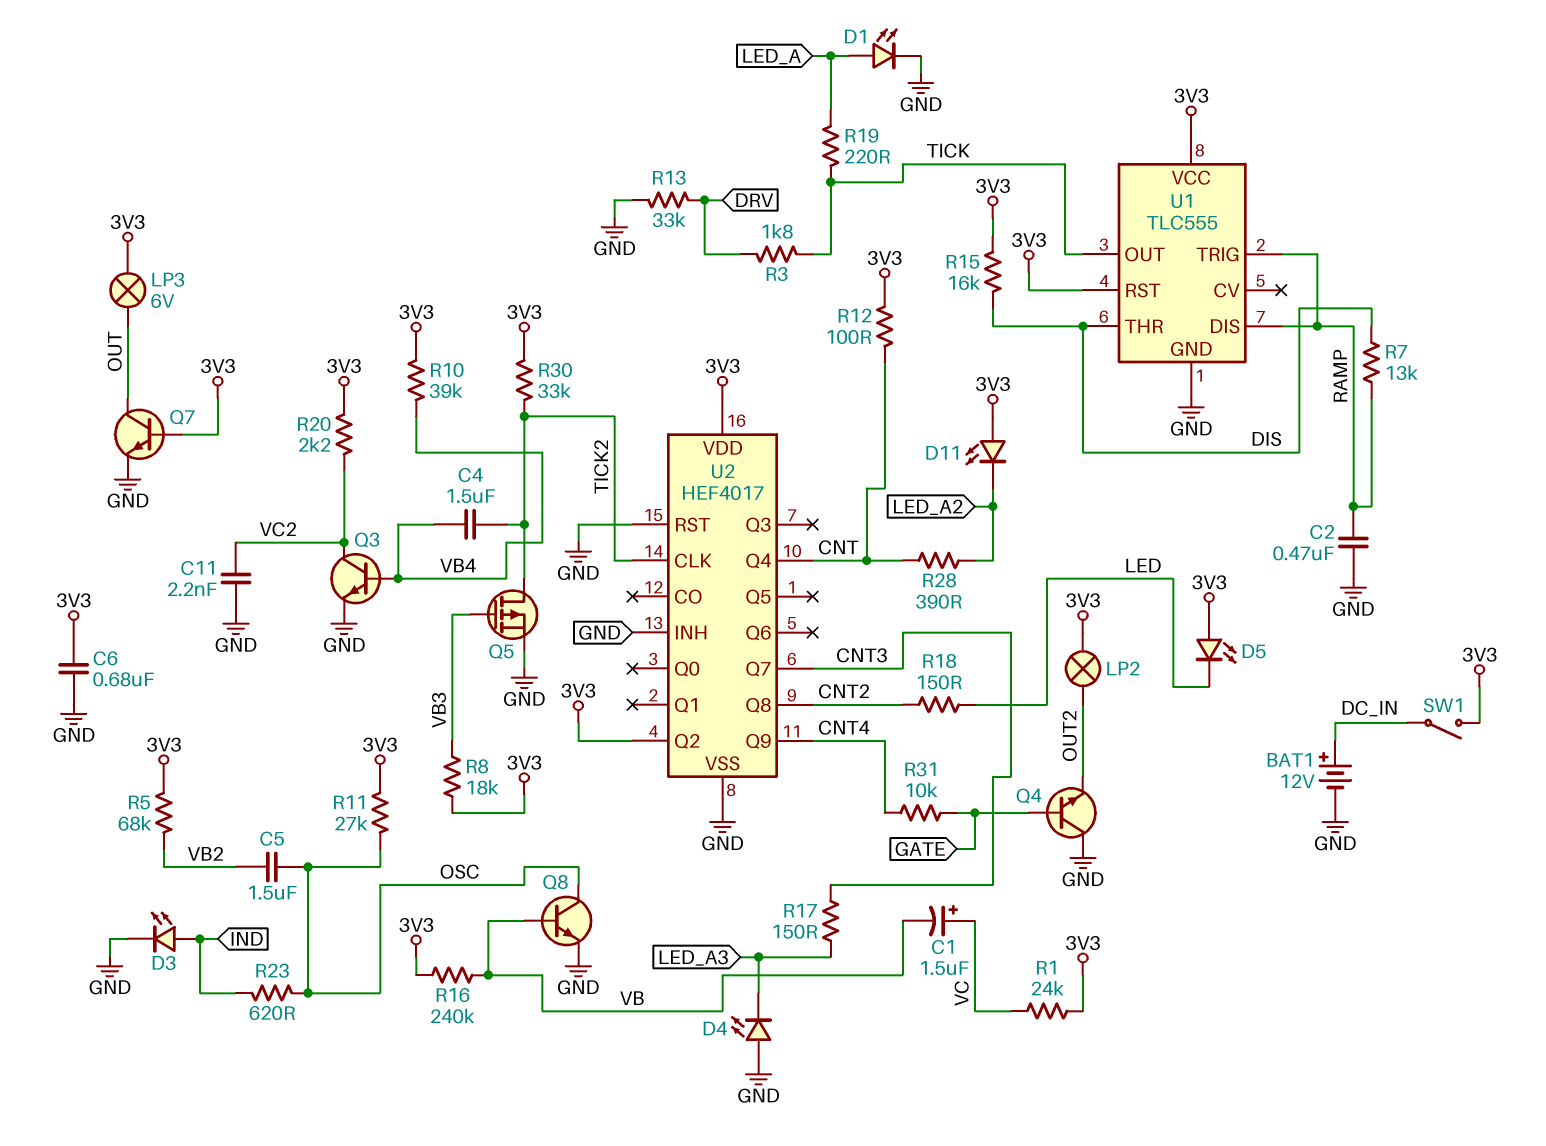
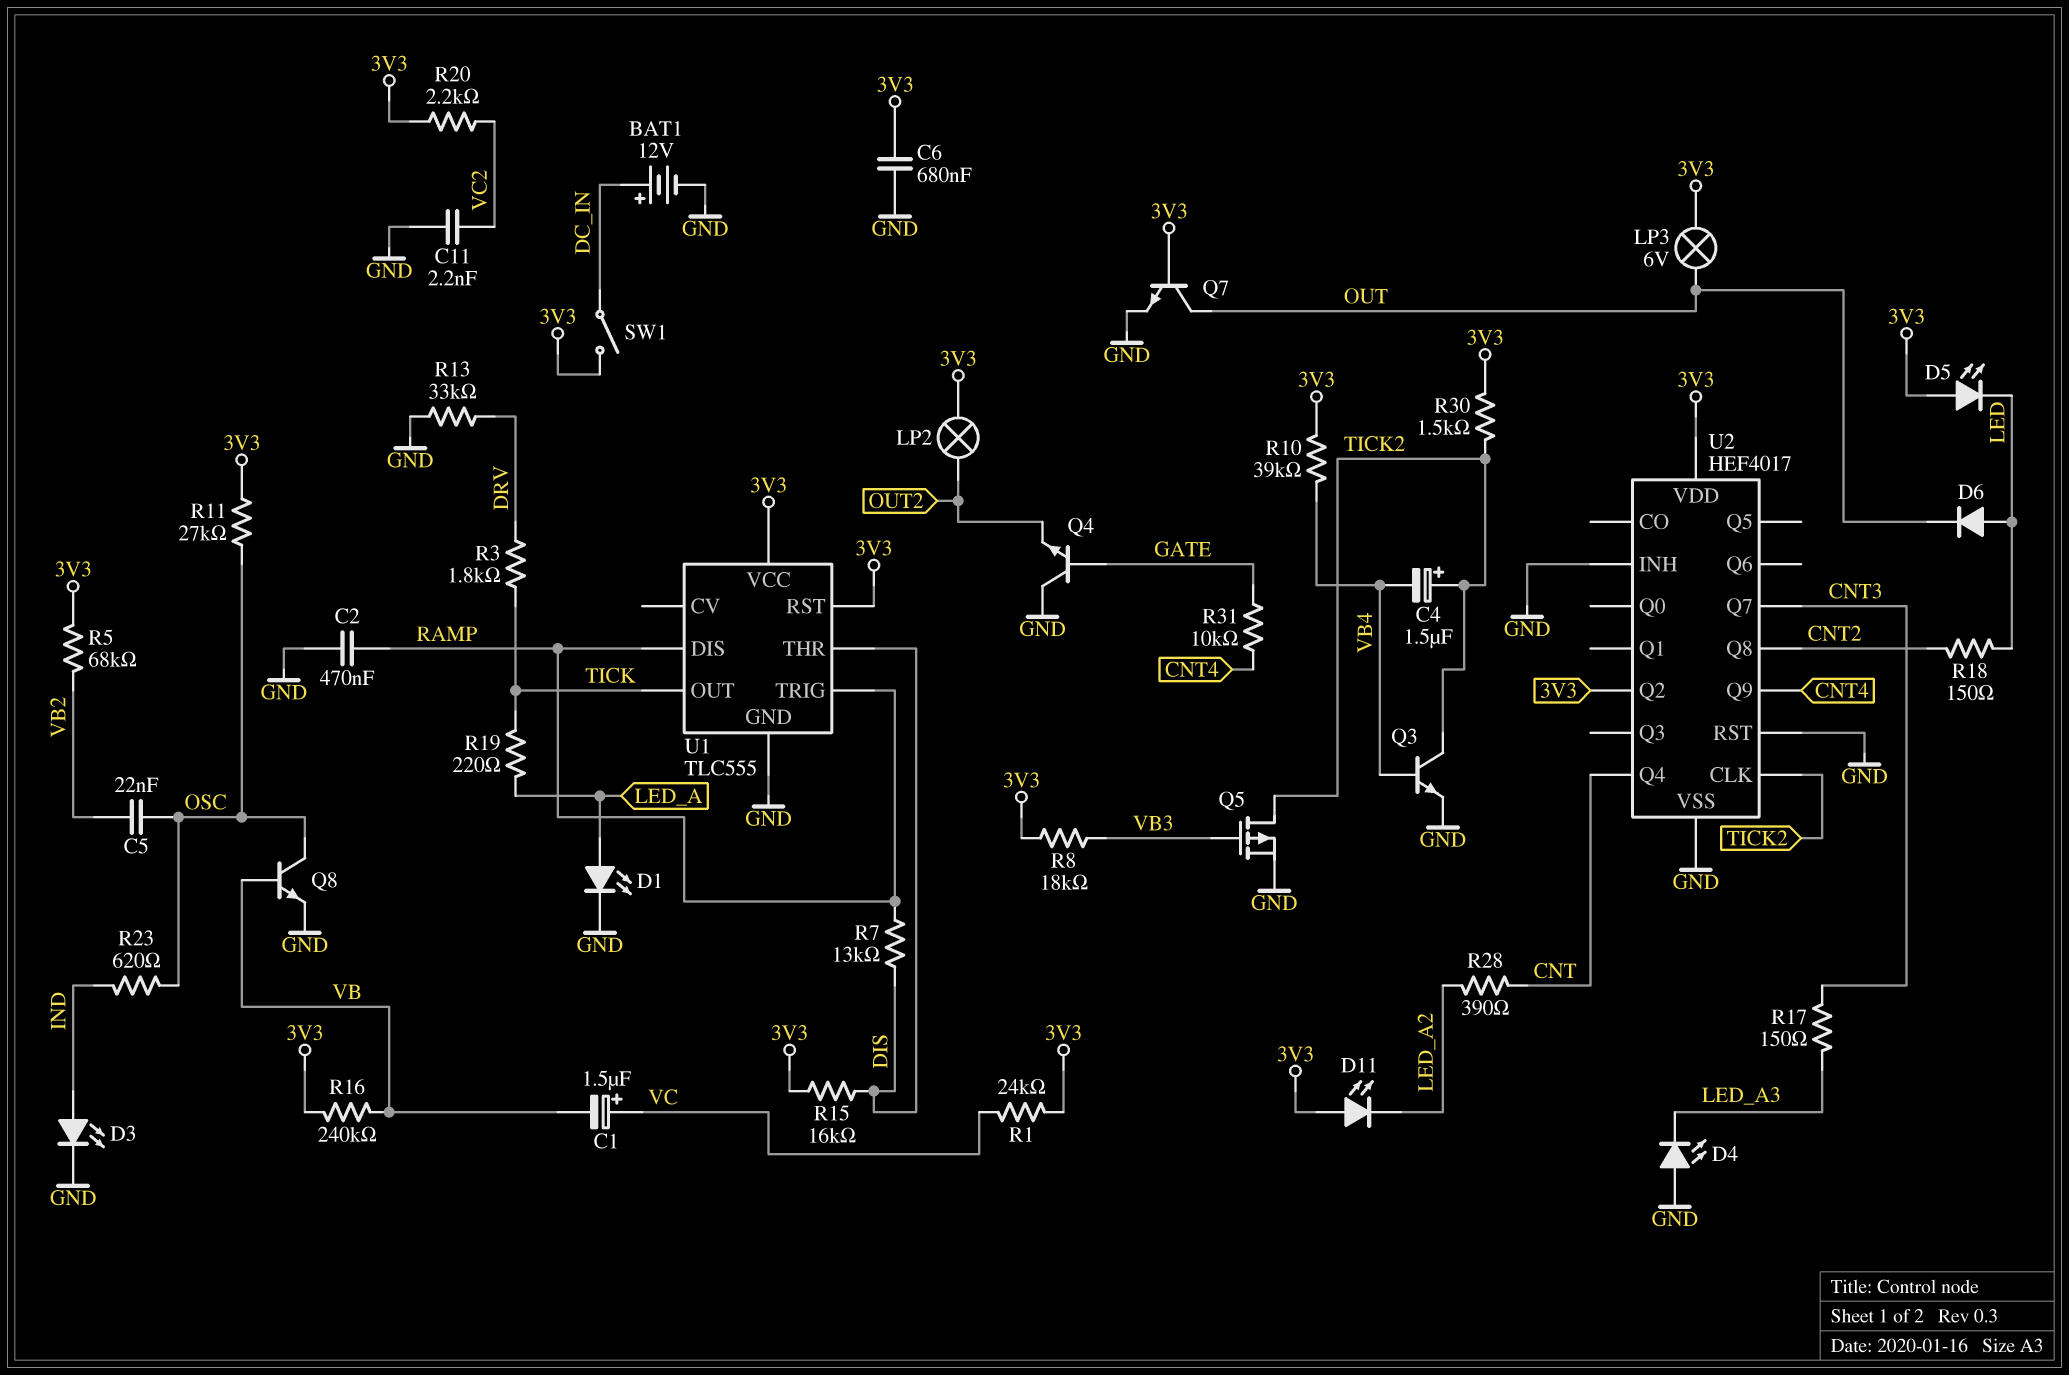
C4: 1.5uF (TICK2, VB4) -> 1.5uF (plus TICK2, minus VB4)
C5: 1.5uF (OSC, VB2) -> 22nF (OSC, VB2)
D6: none -> diode (A LED, K OUT)
Q3: NPN (B VB4, C VC2, E GND) -> NPN (B VB4, C TICK2, E GND)
R12: 100 (3V3, CNT) -> none
R30: 33k (3V3, TICK2) -> 1.5k (3V3, TICK2)

